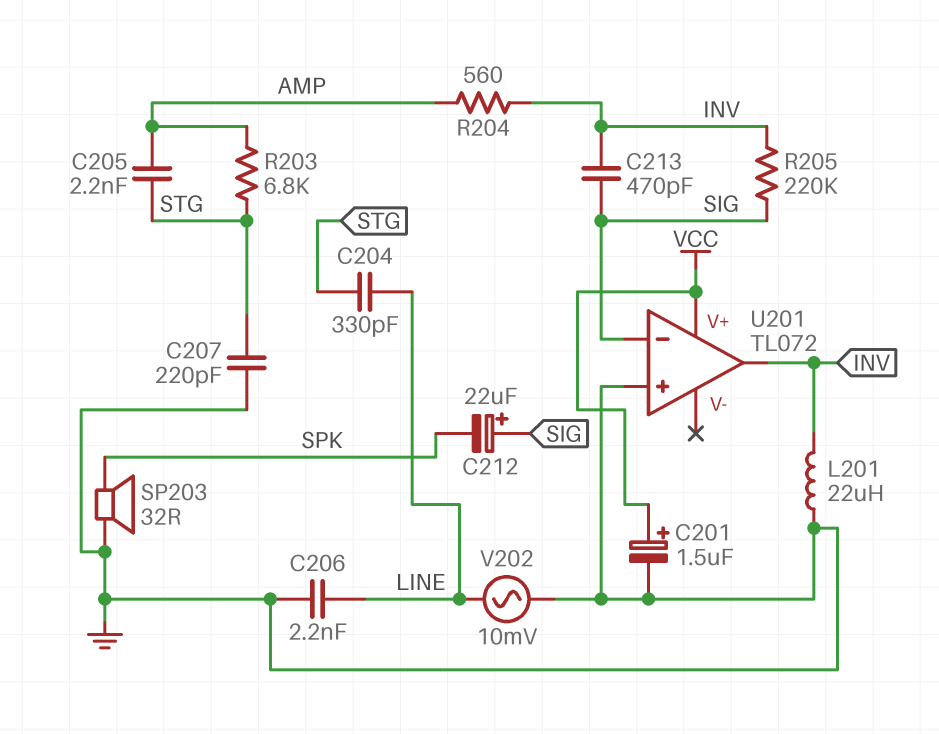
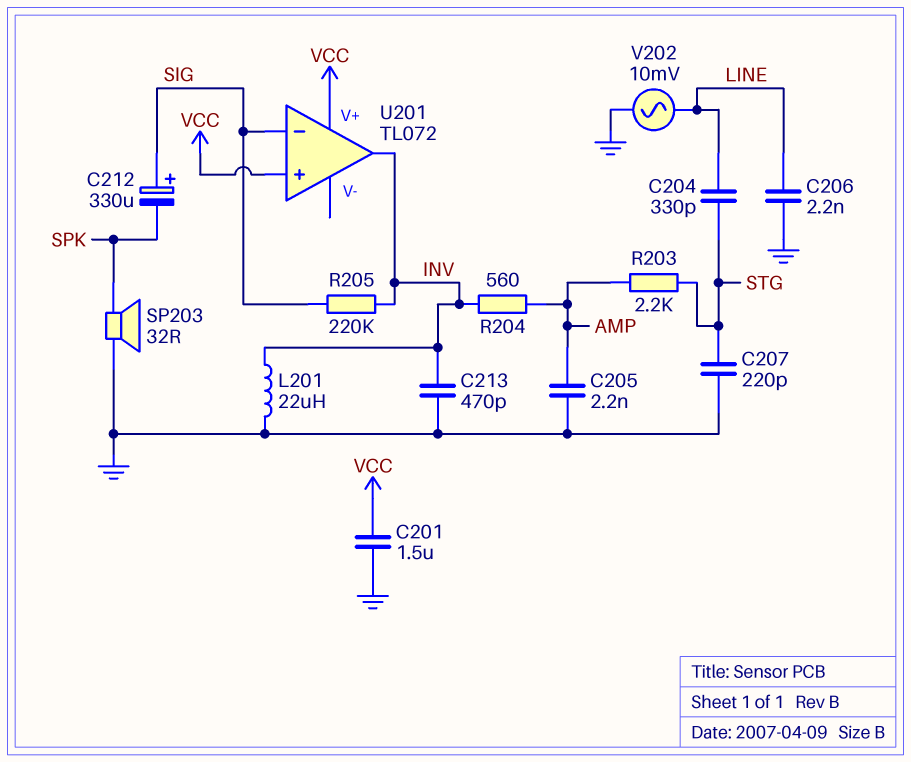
C201: 1.5uF (plus VCC, minus GND) -> 1.5uF (GND, VCC)
C205: 2.2nF (AMP, STG) -> 2.2nF (AMP, GND)
C212: 22uF (plus SIG, minus SPK) -> 330uF (plus SIG, minus SPK)
C213: 470pF (INV, SIG) -> 470pF (GND, INV)
R203: 6.8k (AMP, STG) -> 2.2k (AMP, STG)
U201 pin in+: GND -> VCC

